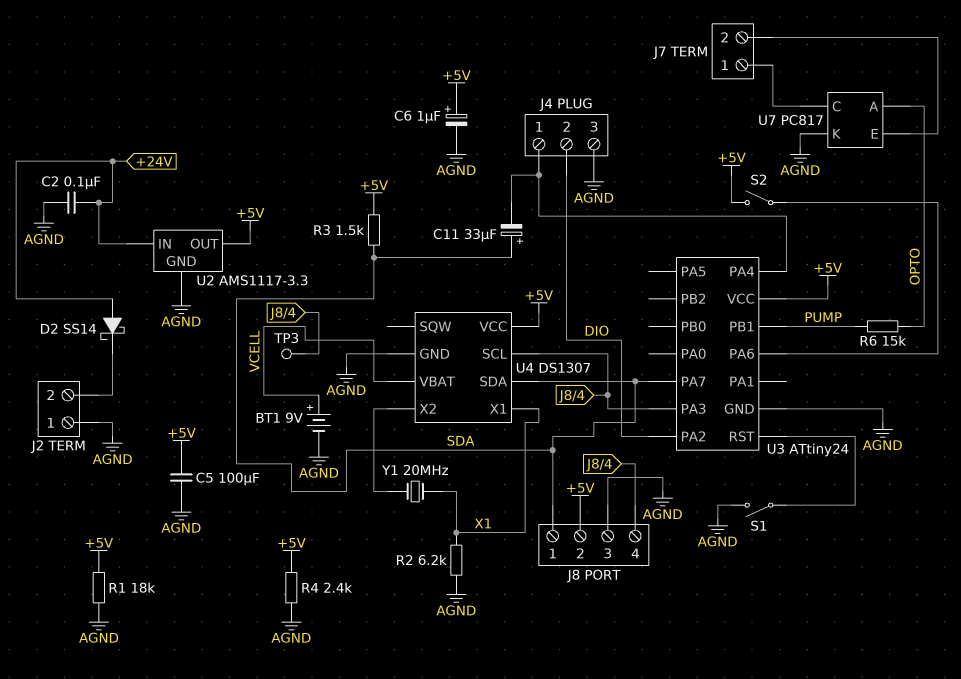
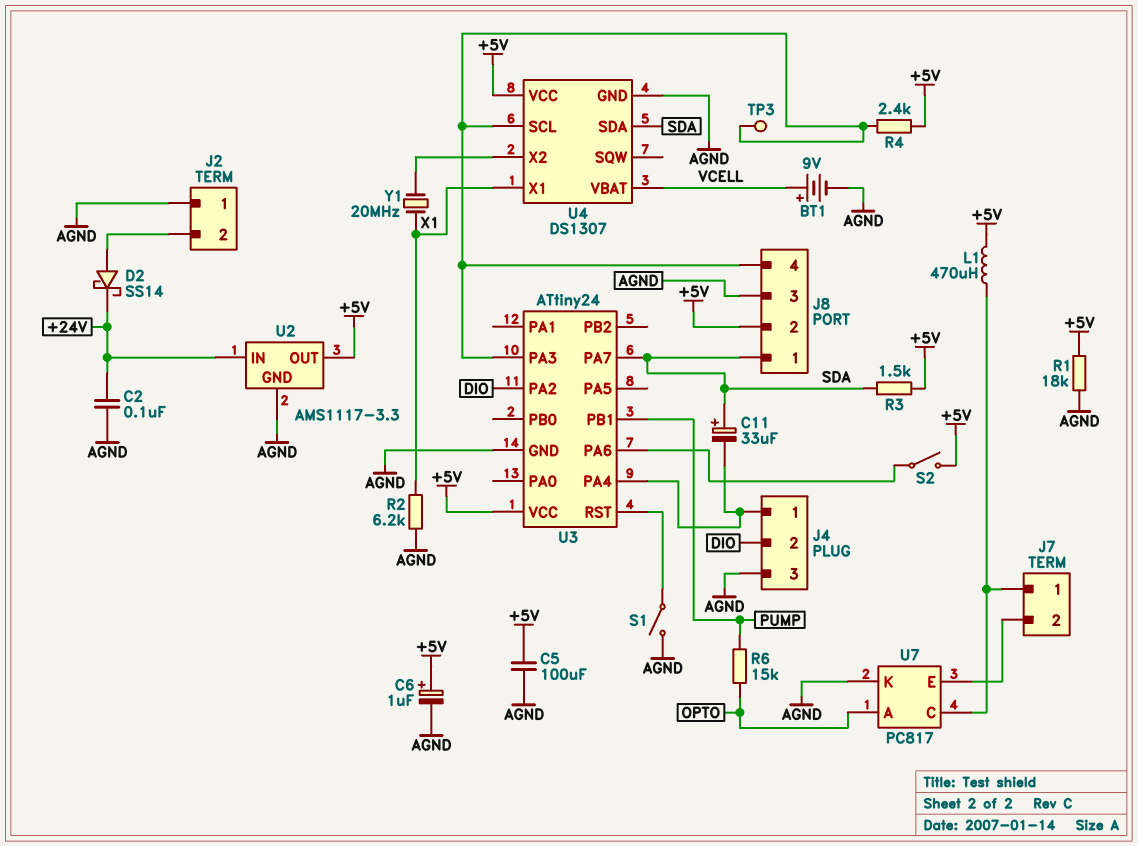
D2: schottky SS14 (A +24V, K J2/2) -> schottky SS14 (A J2/2, K +24V)
L1: none -> 470uH (+5V, J7/1)
R4: 2.4k (+5V, AGND) -> 2.4k (+5V, J8/4)

